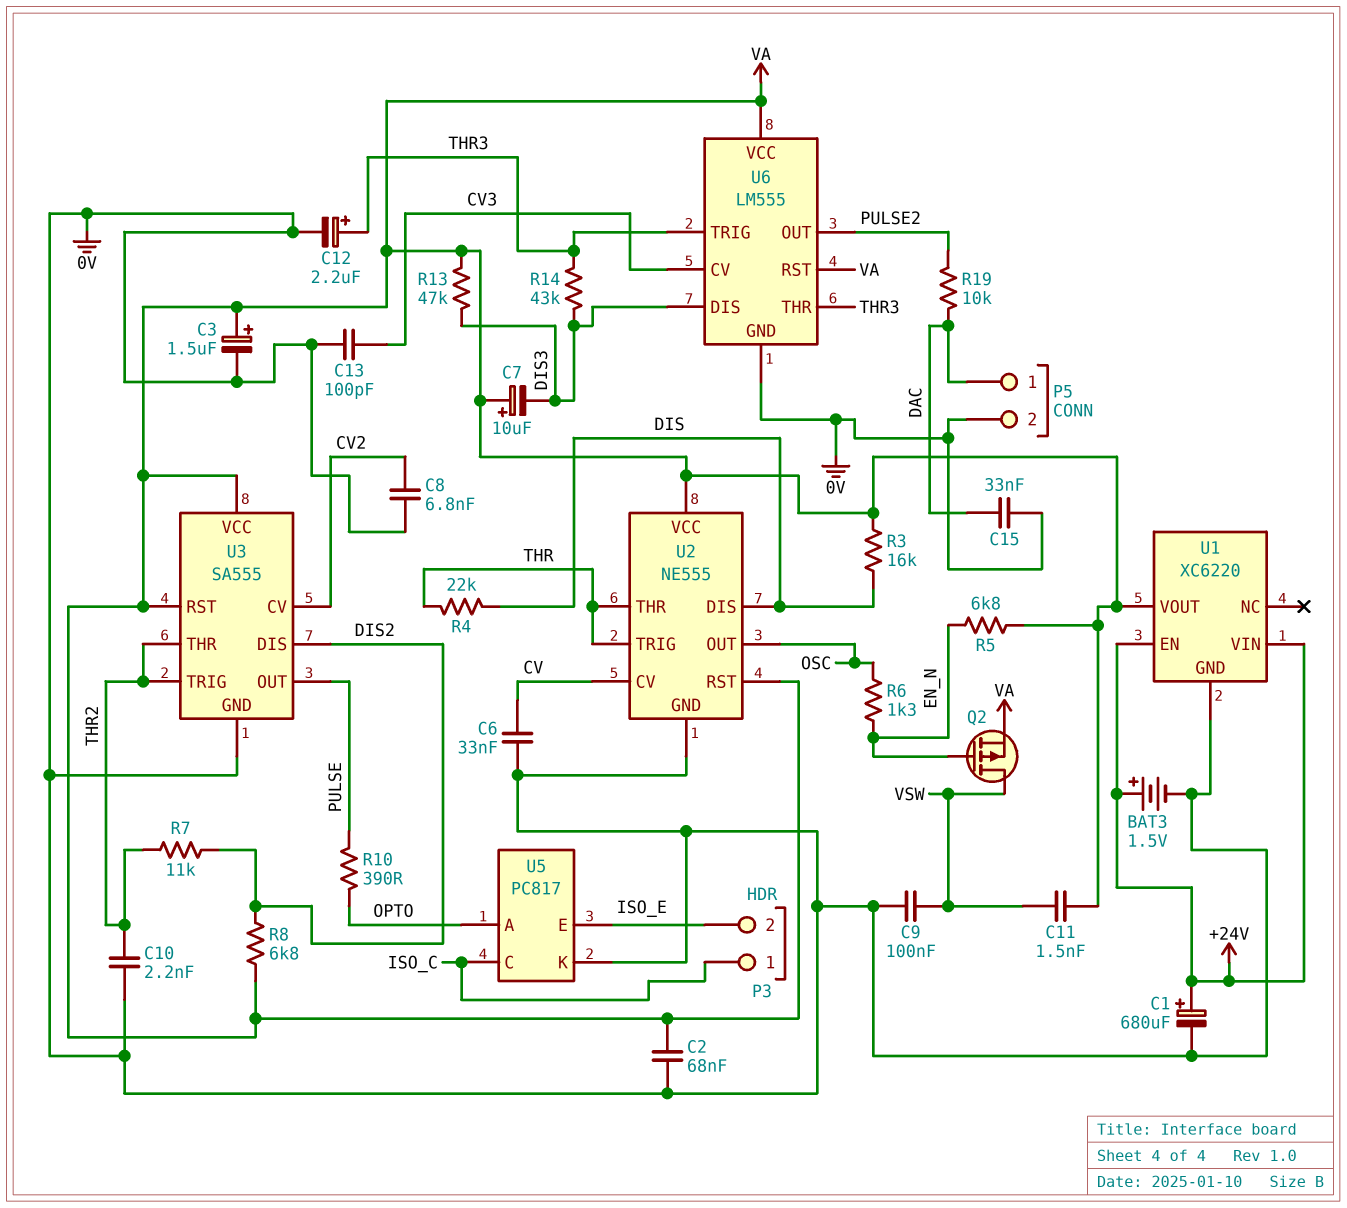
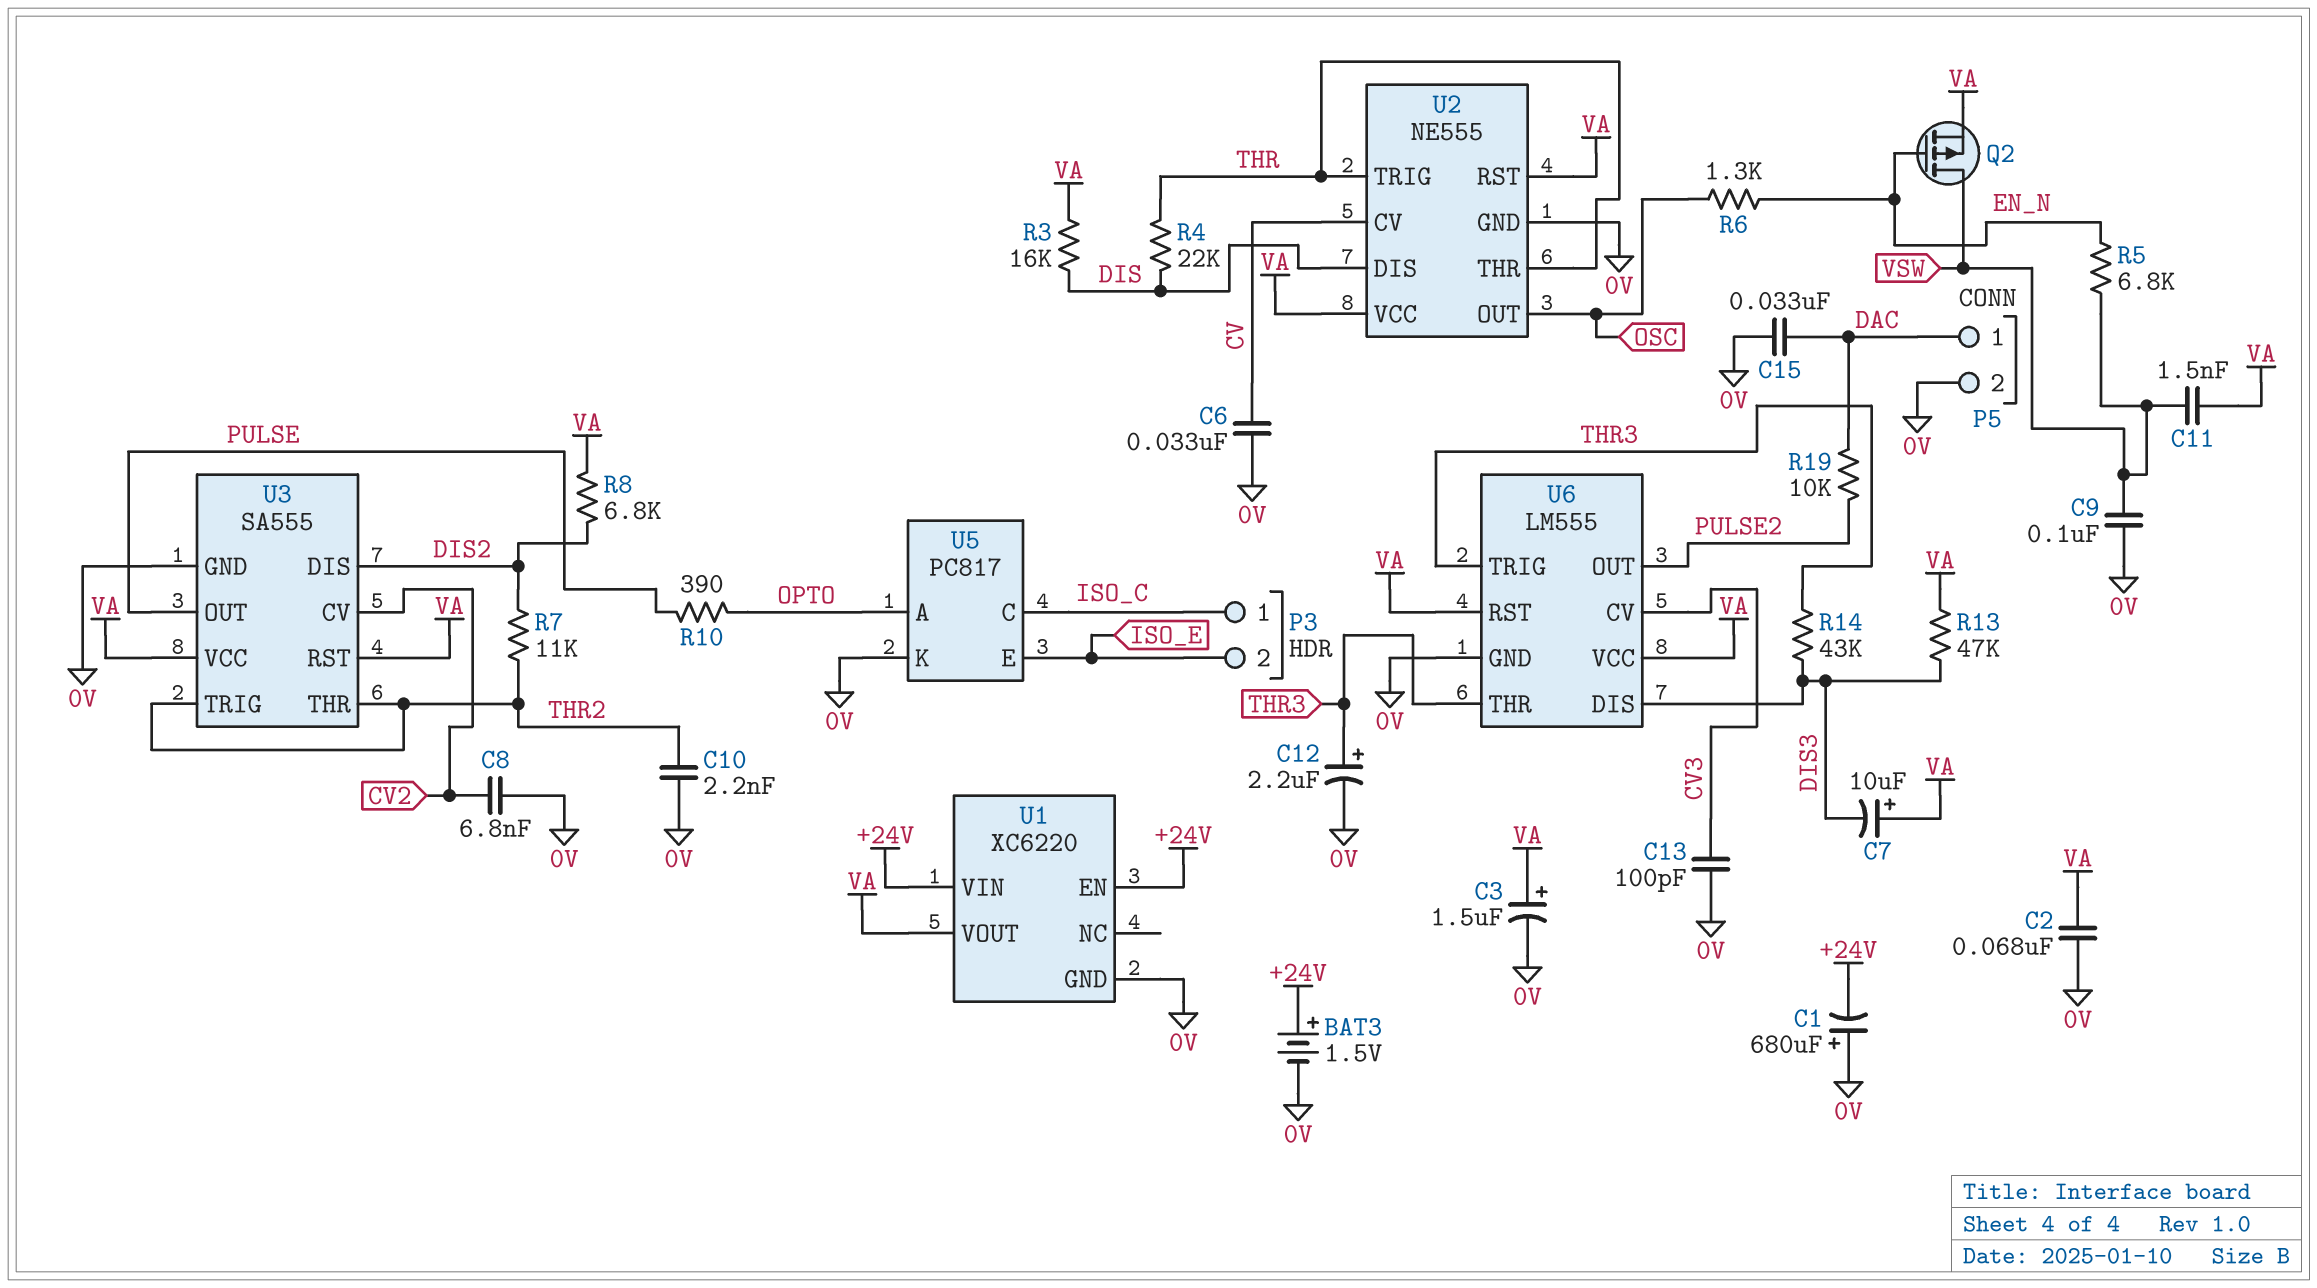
C1: 680uF (plus +24V, minus 0V) -> 680uF (plus 0V, minus +24V)
R5: 6.8k (EN_N, VA) -> 6.8k (EN_N, VSW)

